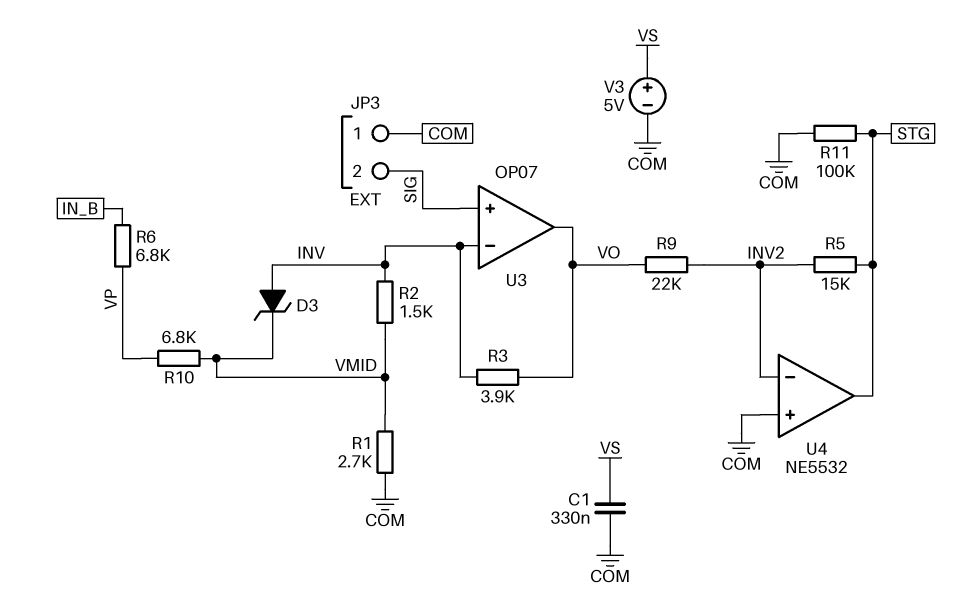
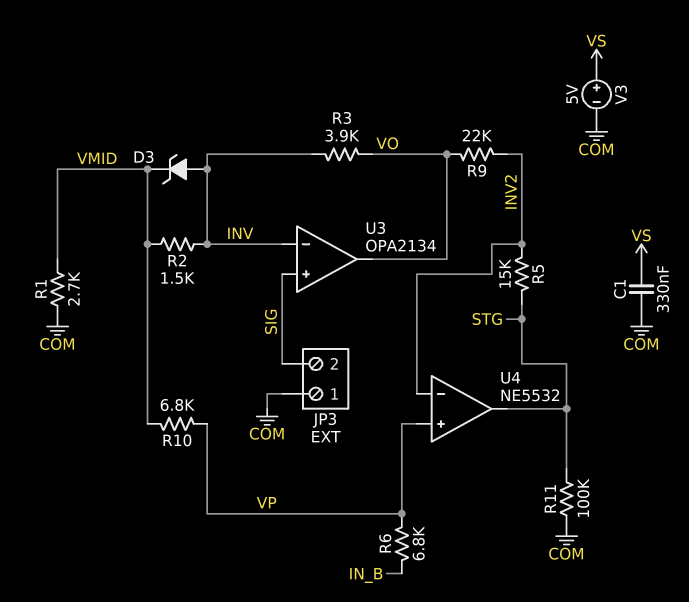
U3: OP07 -> OPA2134
U4 pin in+: COM -> VP

